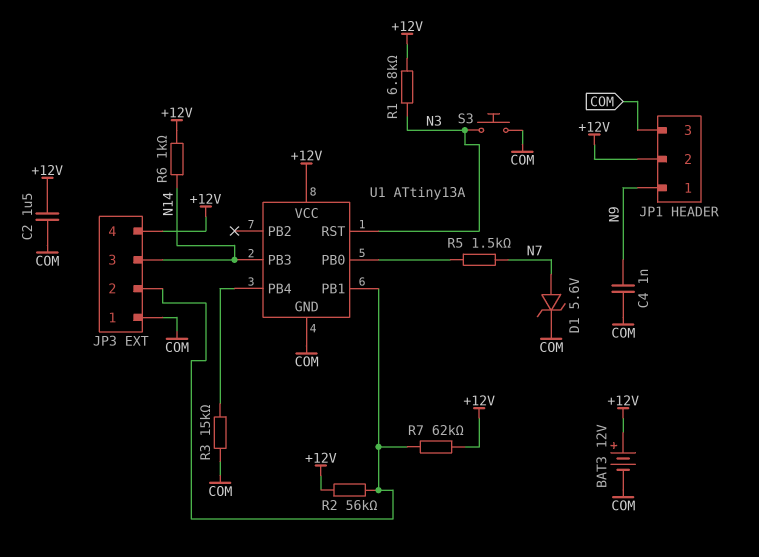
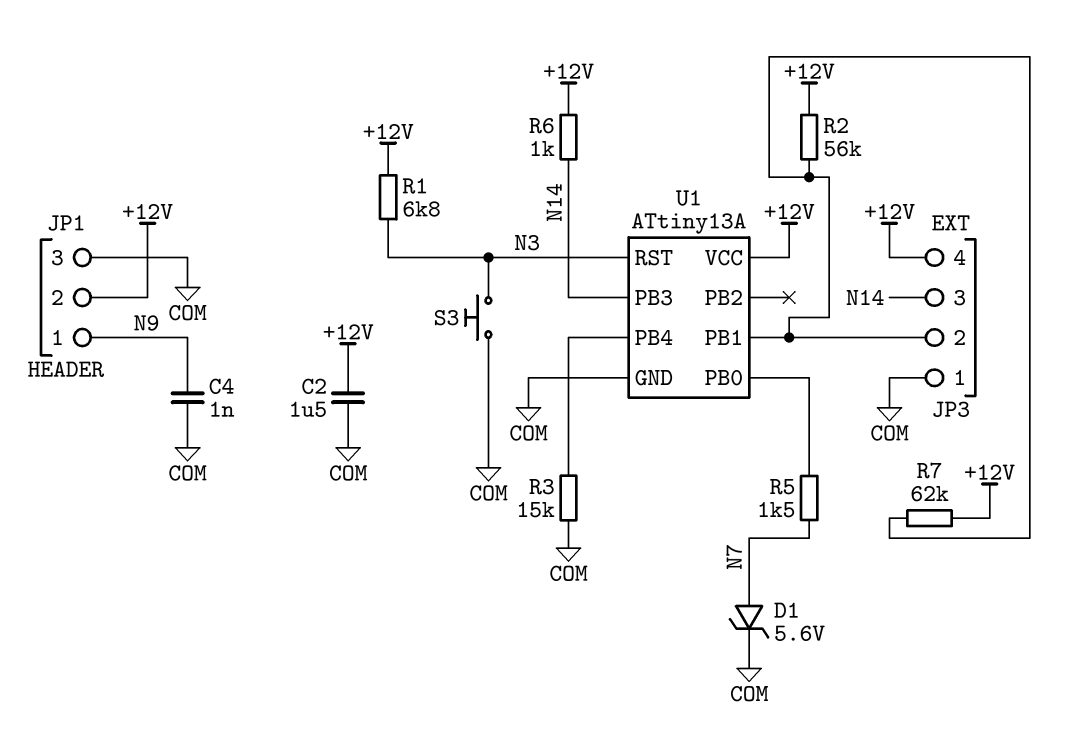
BAT3: 12V (plus +12V, minus COM) -> none

